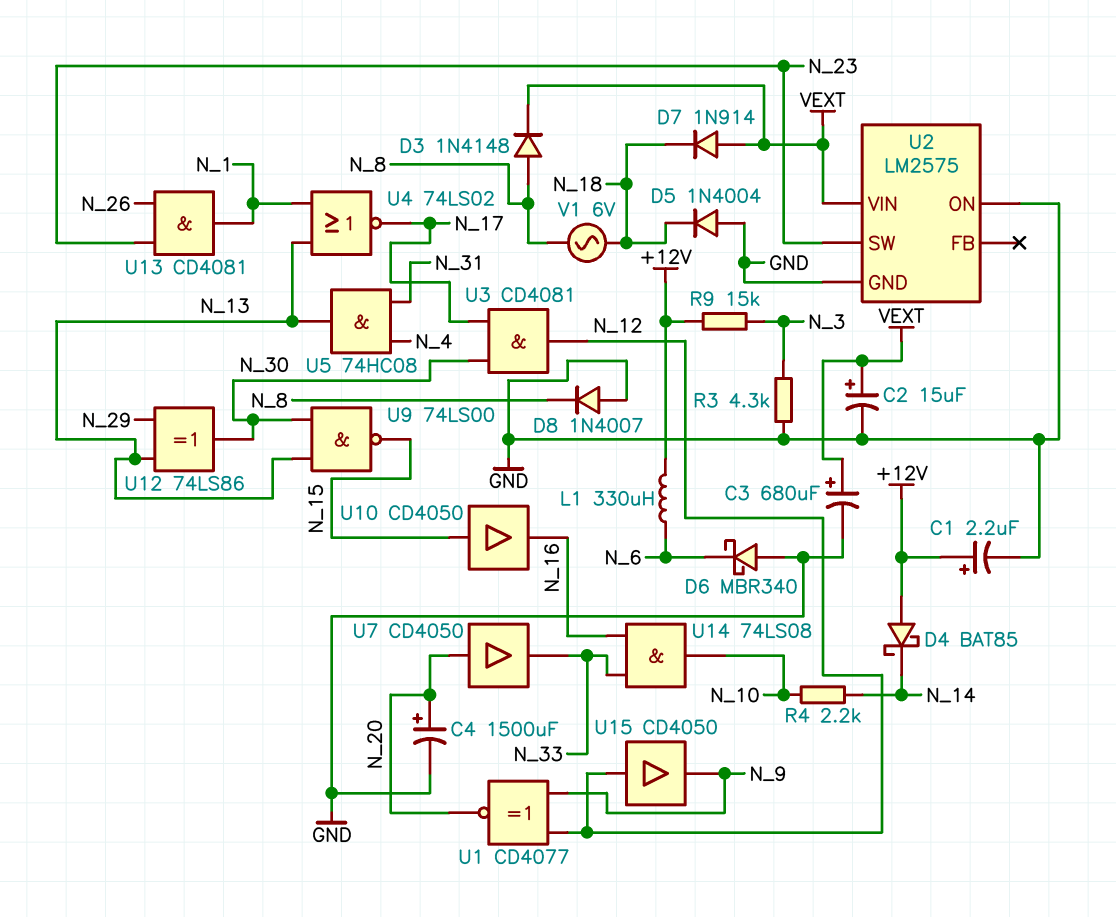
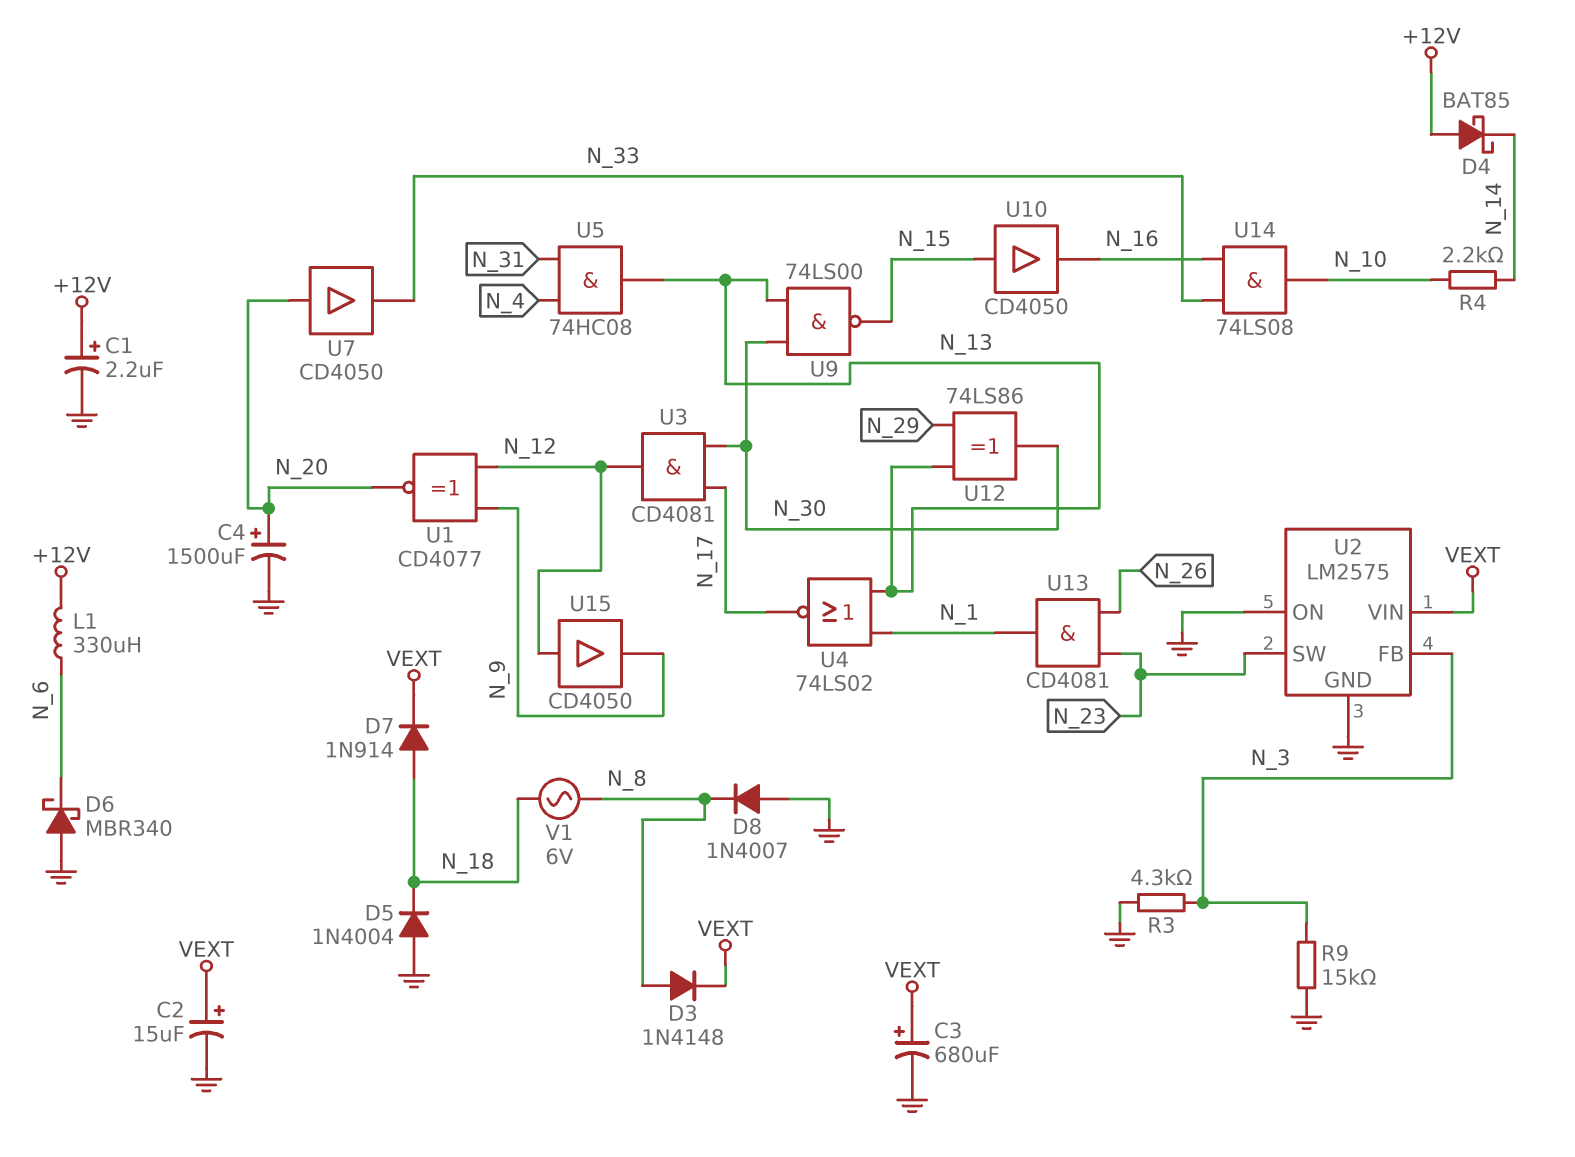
D7: diode 1N914 (A VEXT, K N_18) -> diode 1N914 (A N_18, K VEXT)
R9: 15k (+12V, N_3) -> 15k (GND, N_3)
U2 pin FB: none -> N_3

